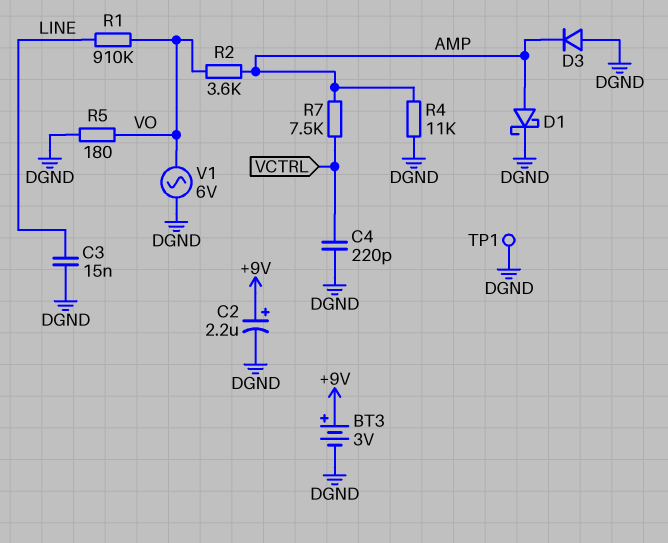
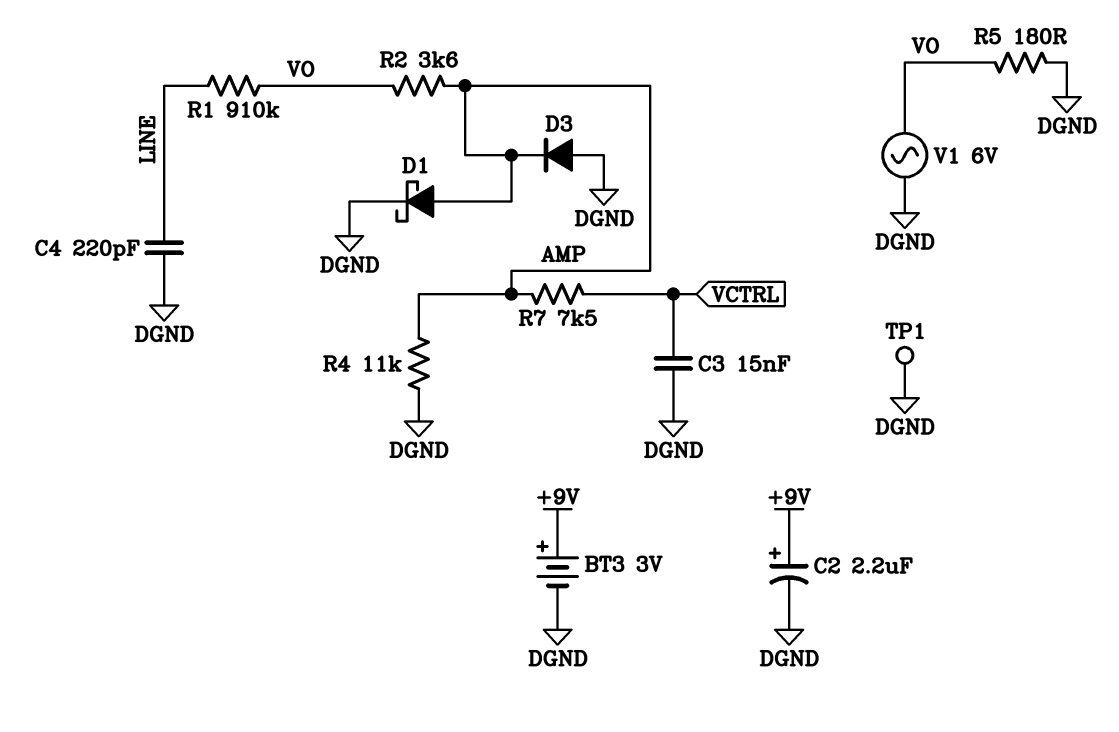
C3: 15nF (DGND, LINE) -> 15nF (DGND, VCTRL)
C4: 220pF (DGND, VCTRL) -> 220pF (DGND, LINE)

